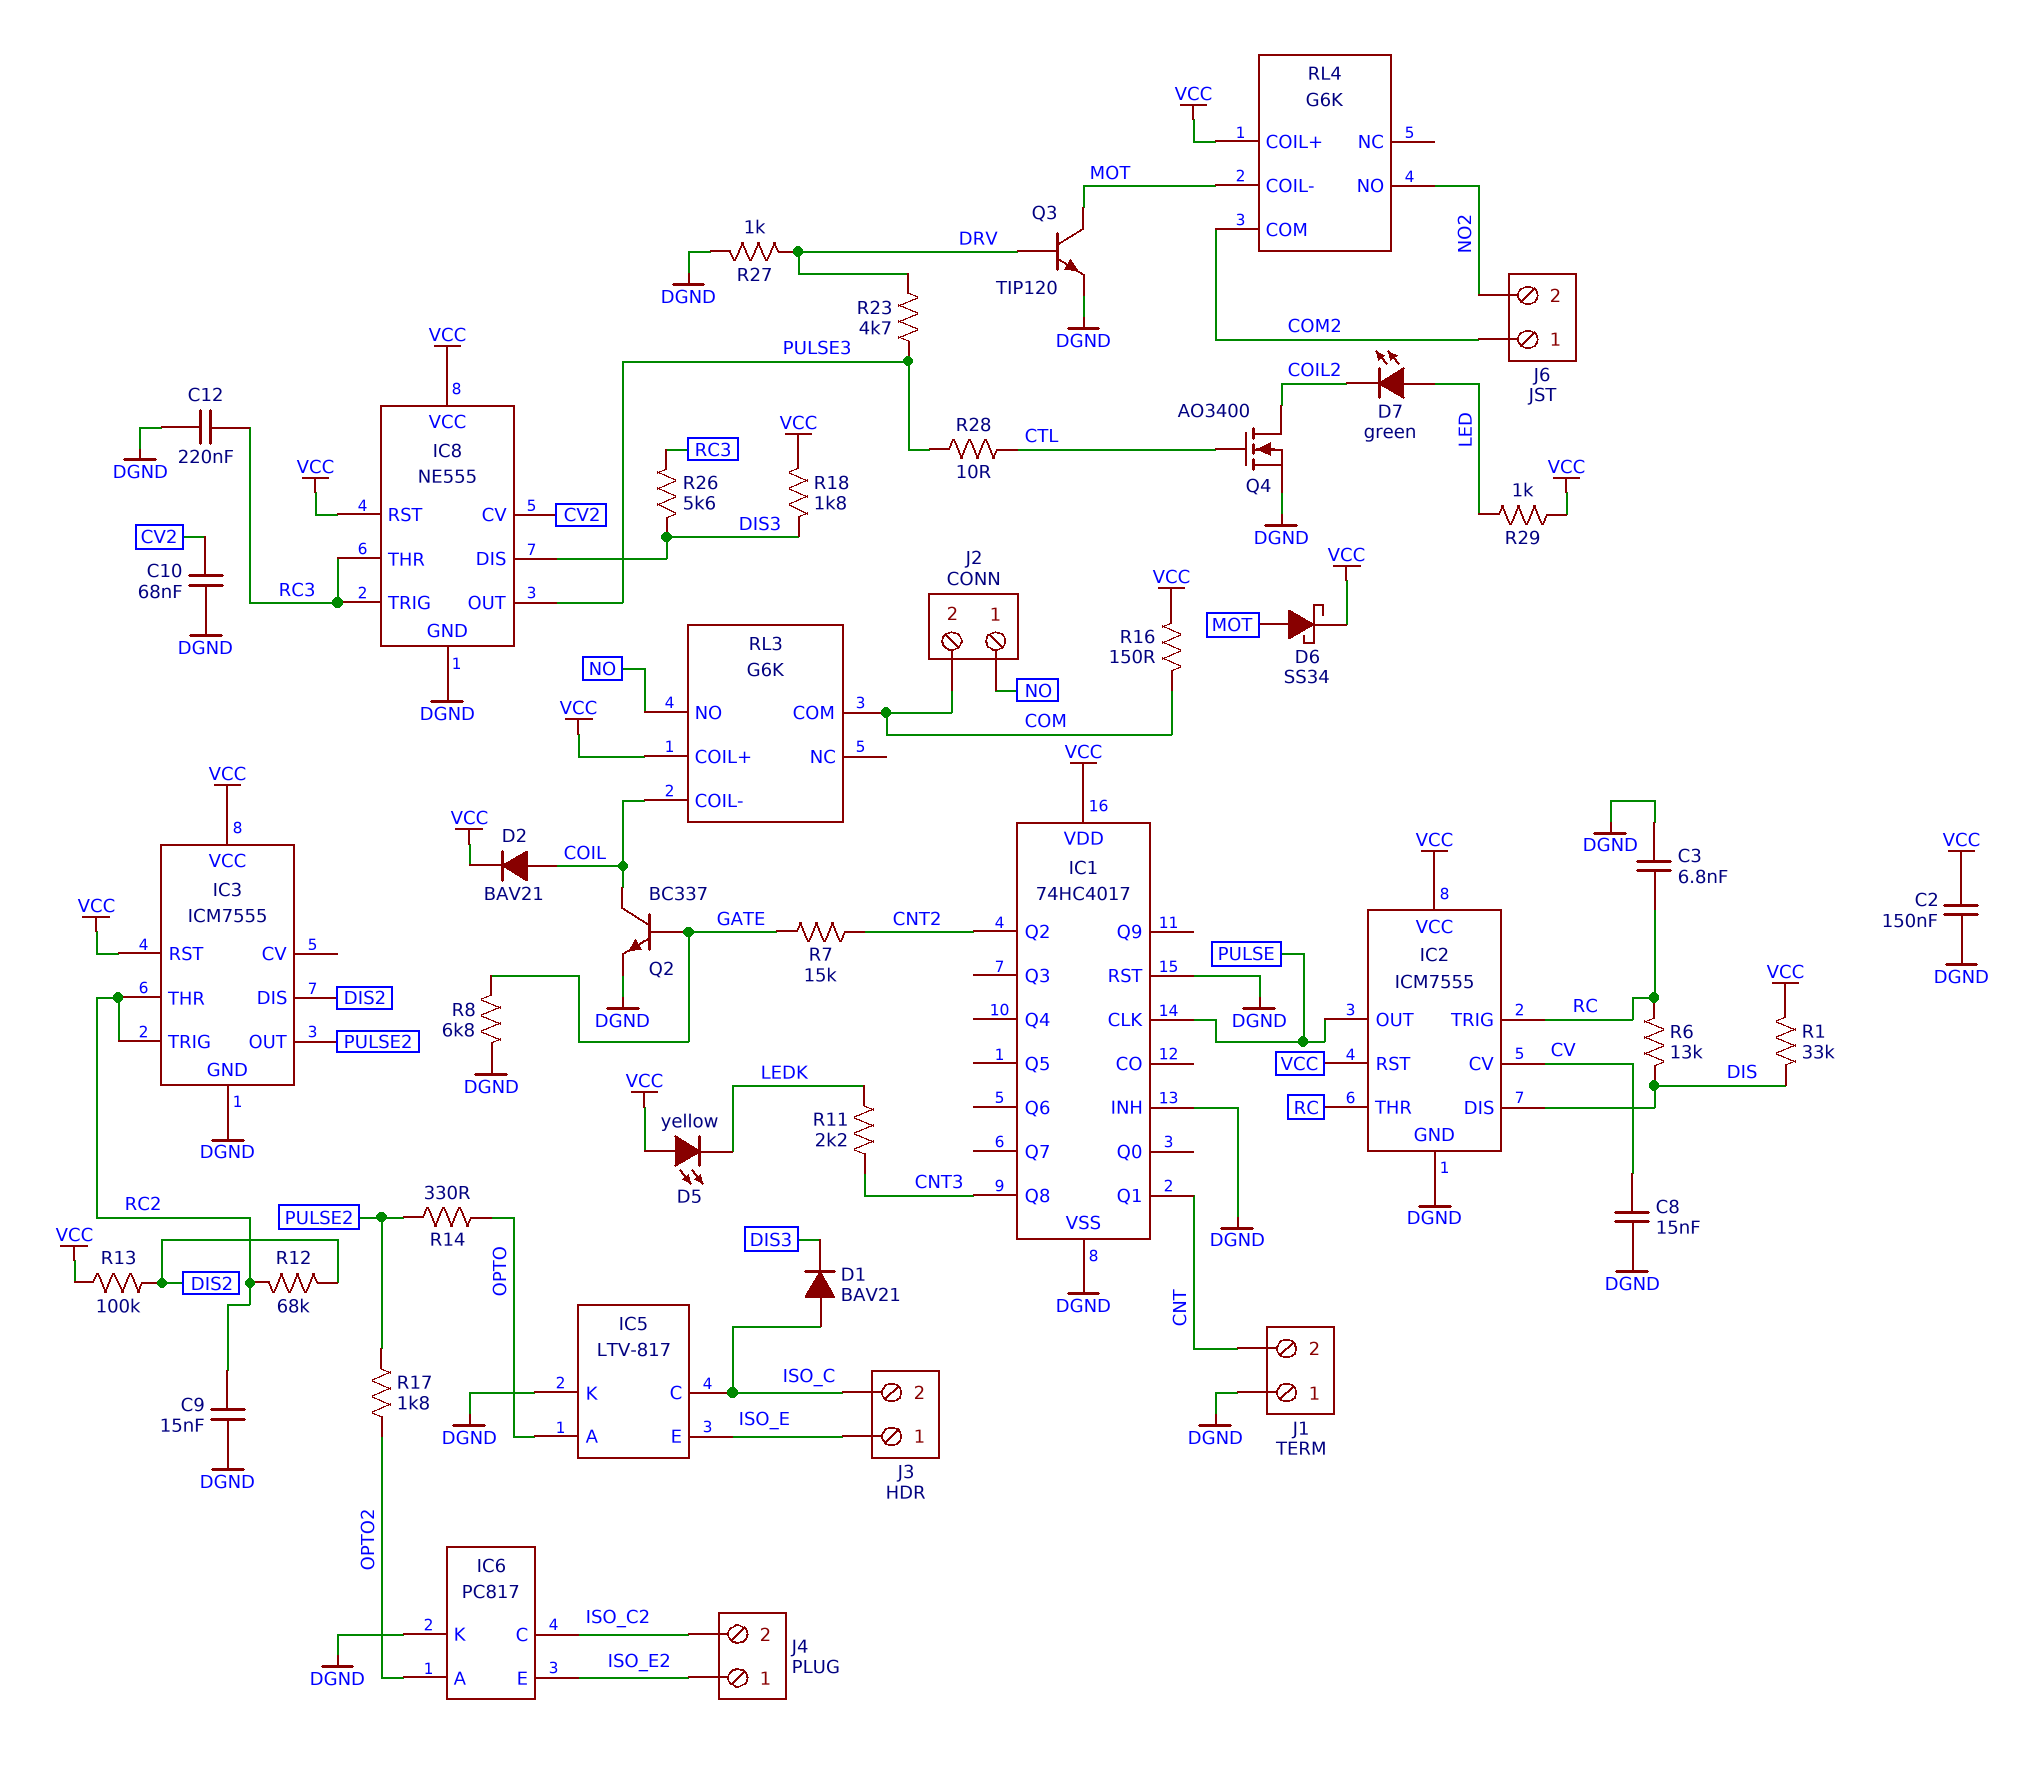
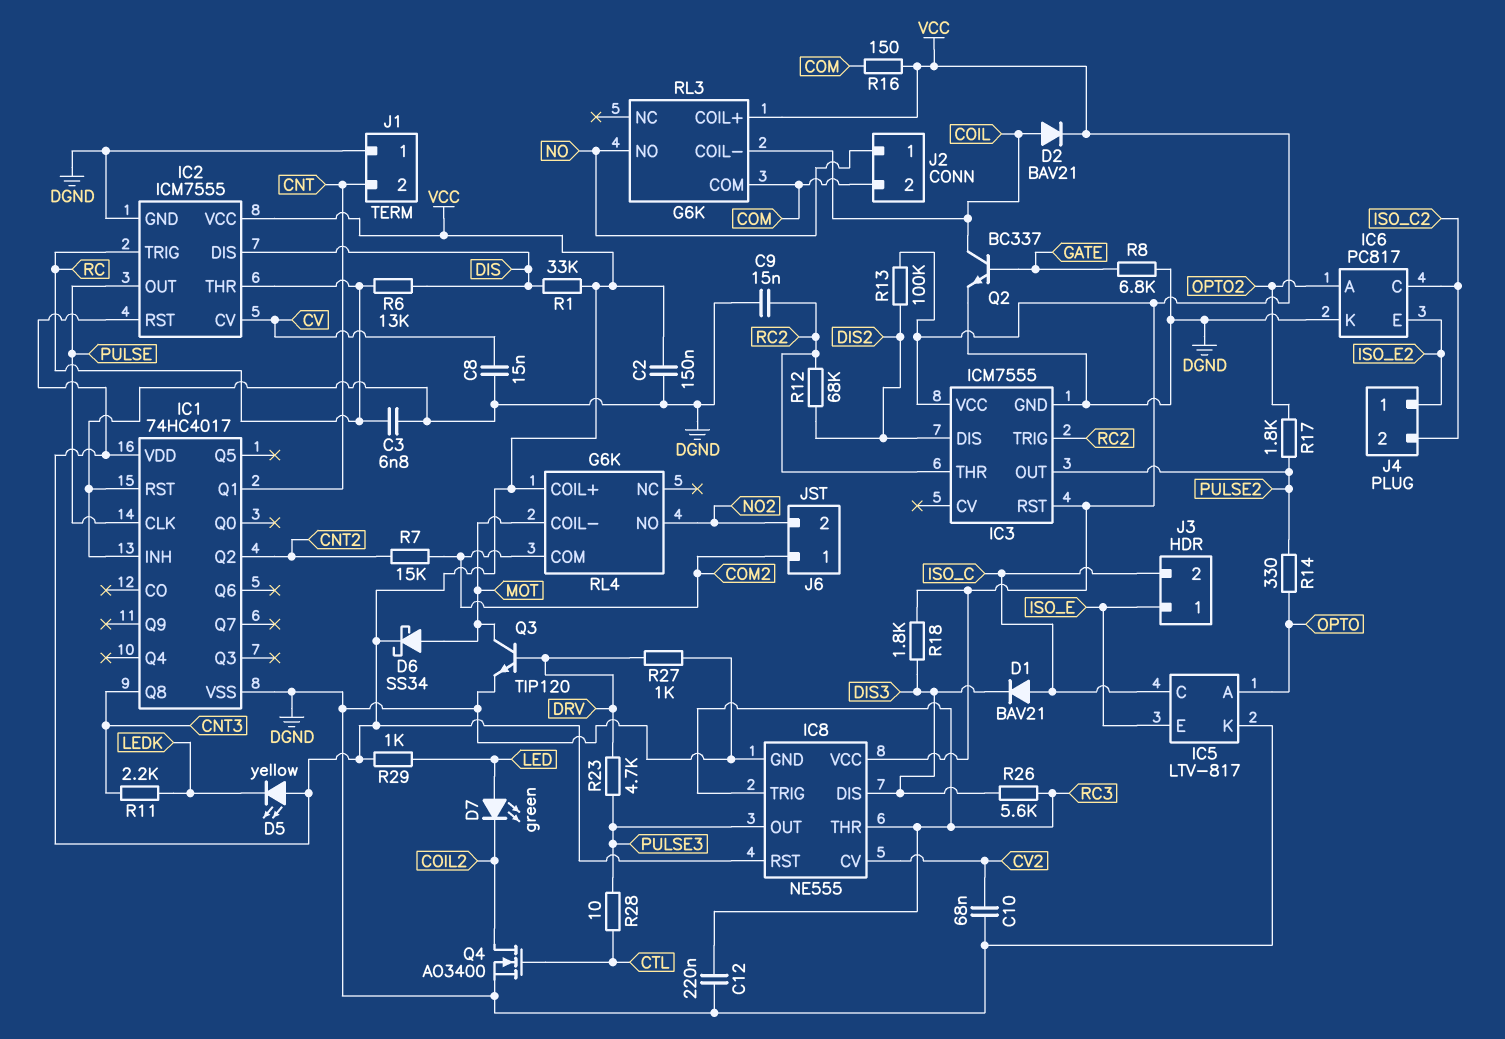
R7: 15k (CNT2, GATE) -> 15k (CNT2, COM2)

